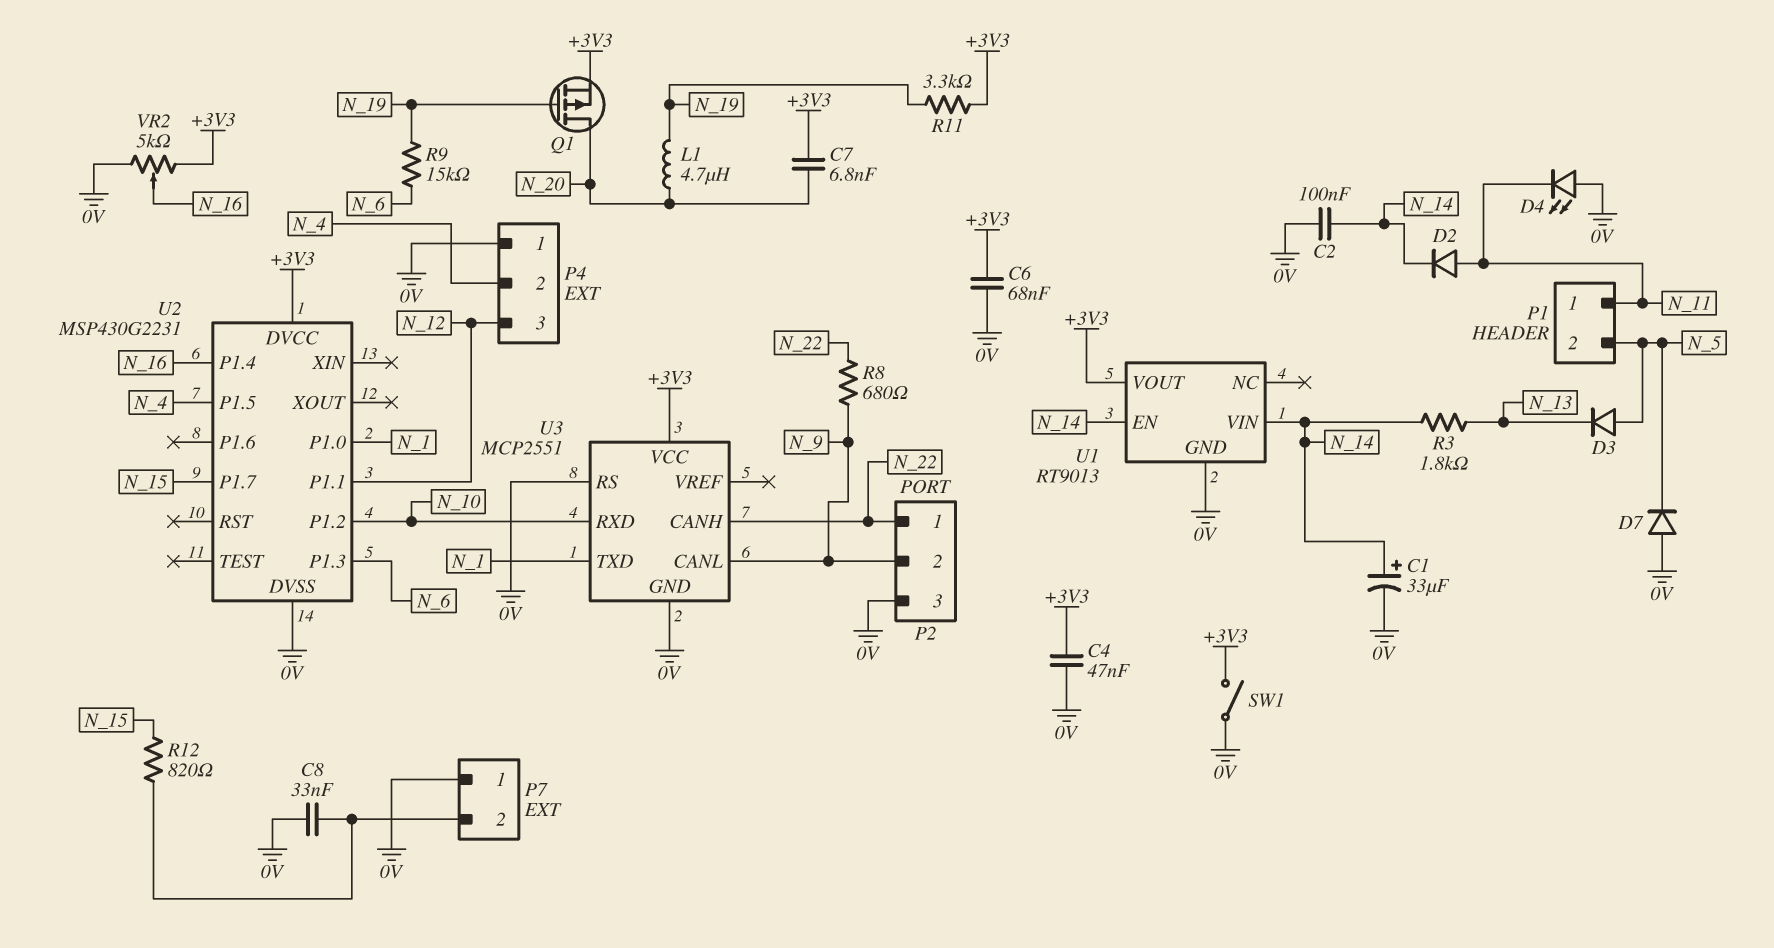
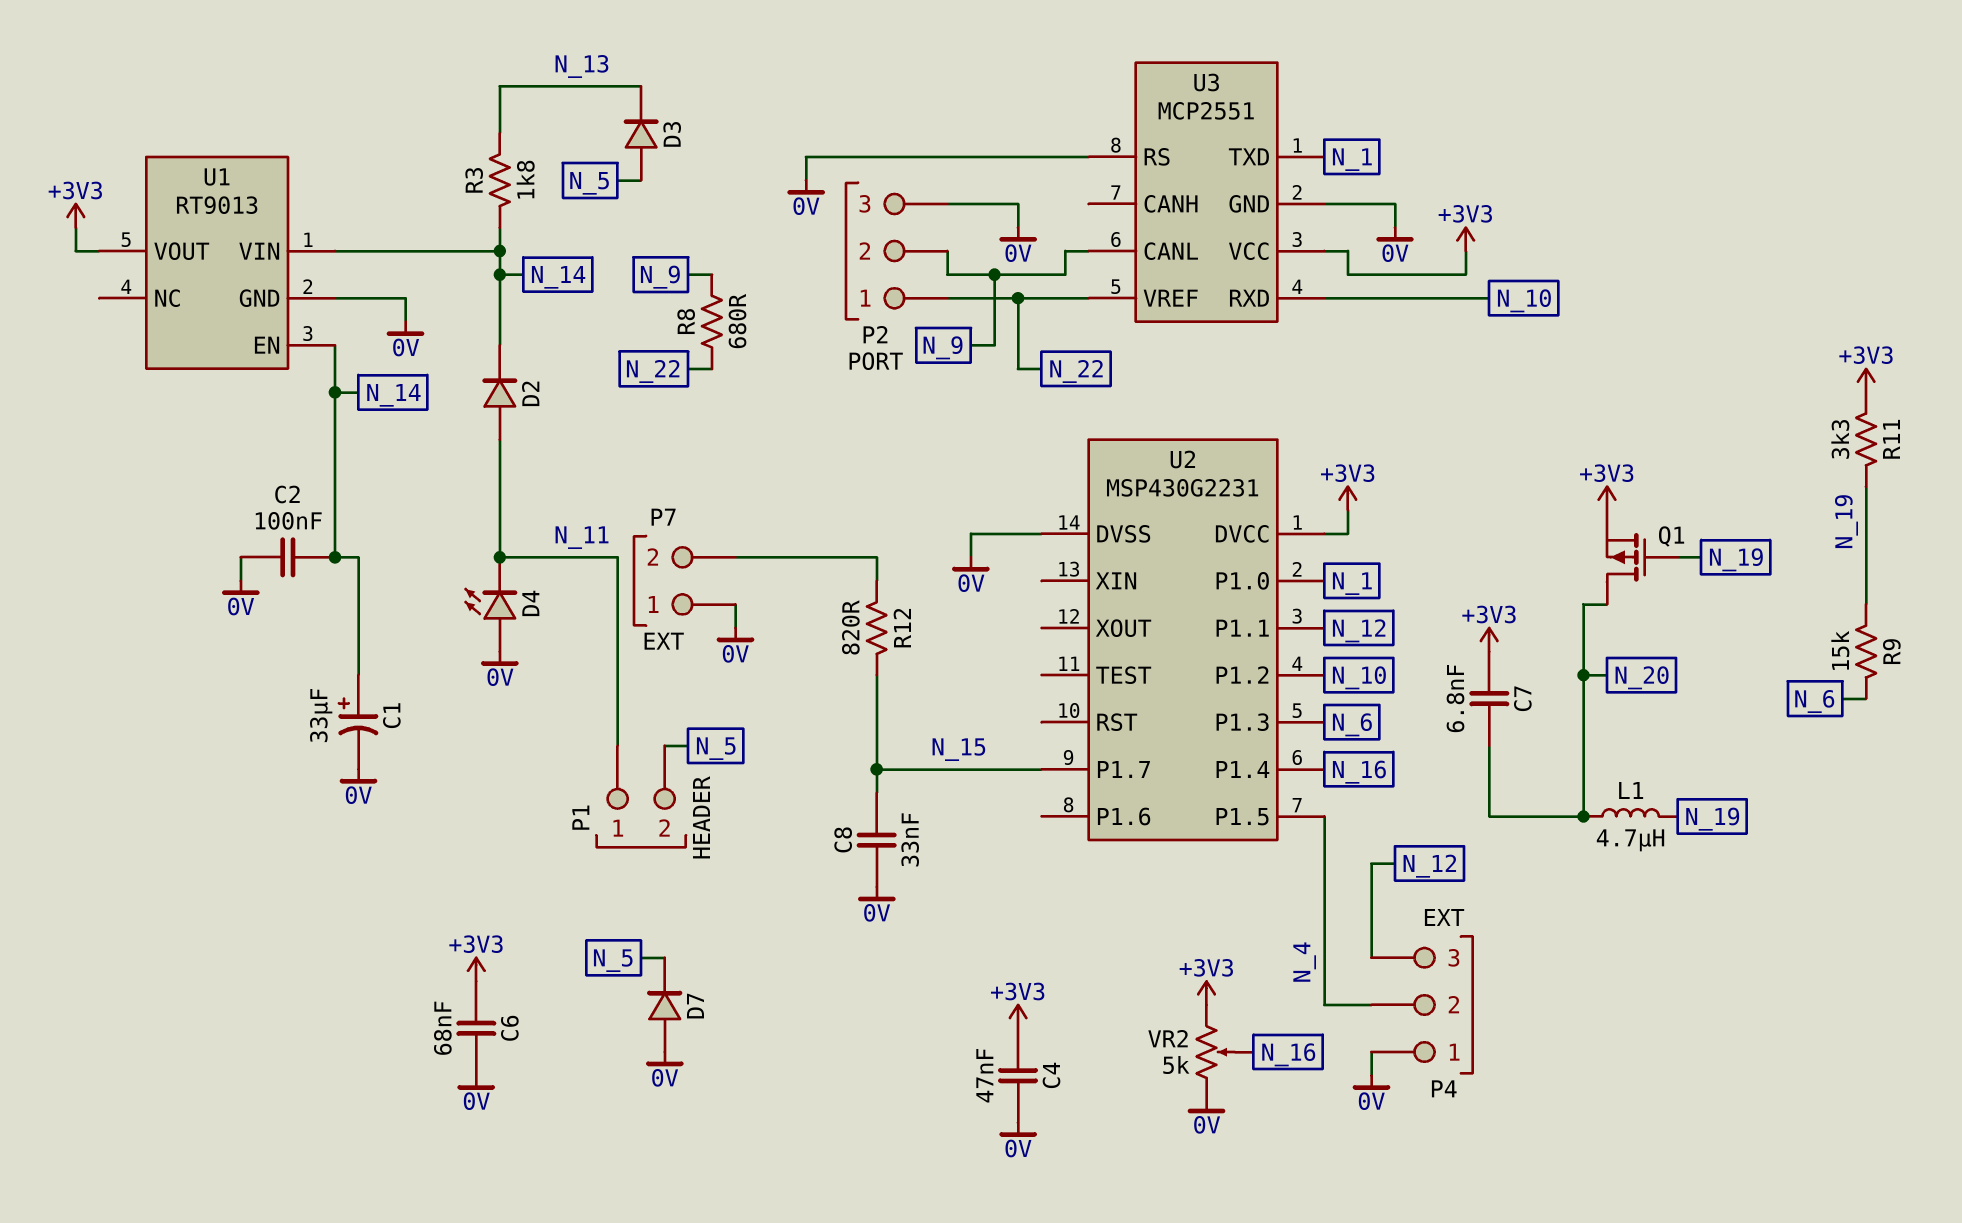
C8: 33nF (0V, P7/2) -> 33nF (0V, N_15)
SW1: switch (+3V3, 0V) -> none
U3 pin CANH: N_22 -> none
U3 pin VREF: none -> N_22

